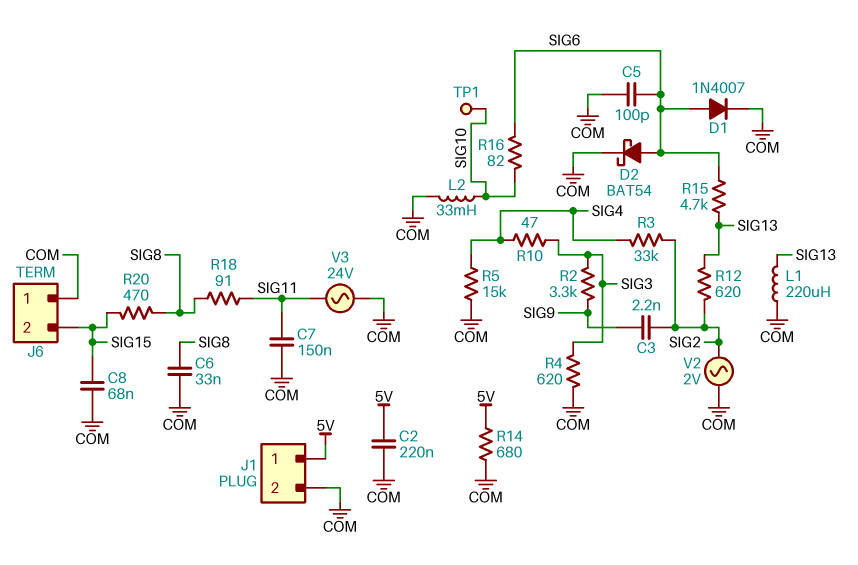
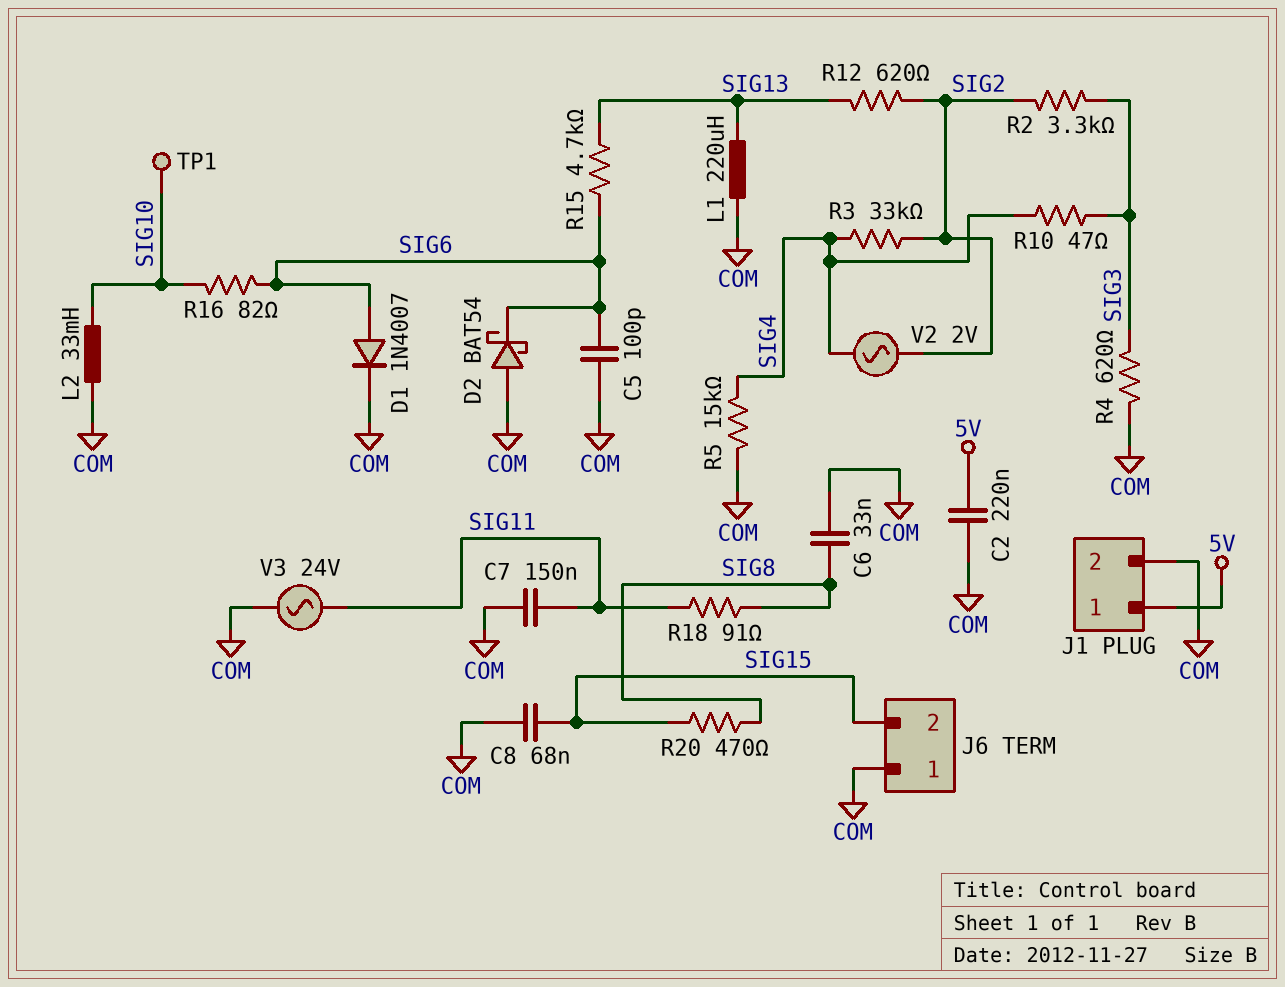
C3: 2.2nF (SIG2, SIG9) -> none
D2: schottky BAT54 (A SIG6, K COM) -> schottky BAT54 (A COM, K SIG6)
R2: 3.3k (SIG3, SIG9) -> 3.3k (SIG2, SIG3)
R14: 680 (5V, COM) -> none
V2: AC 2V (COM, SIG2) -> AC 2V (SIG2, SIG4)

